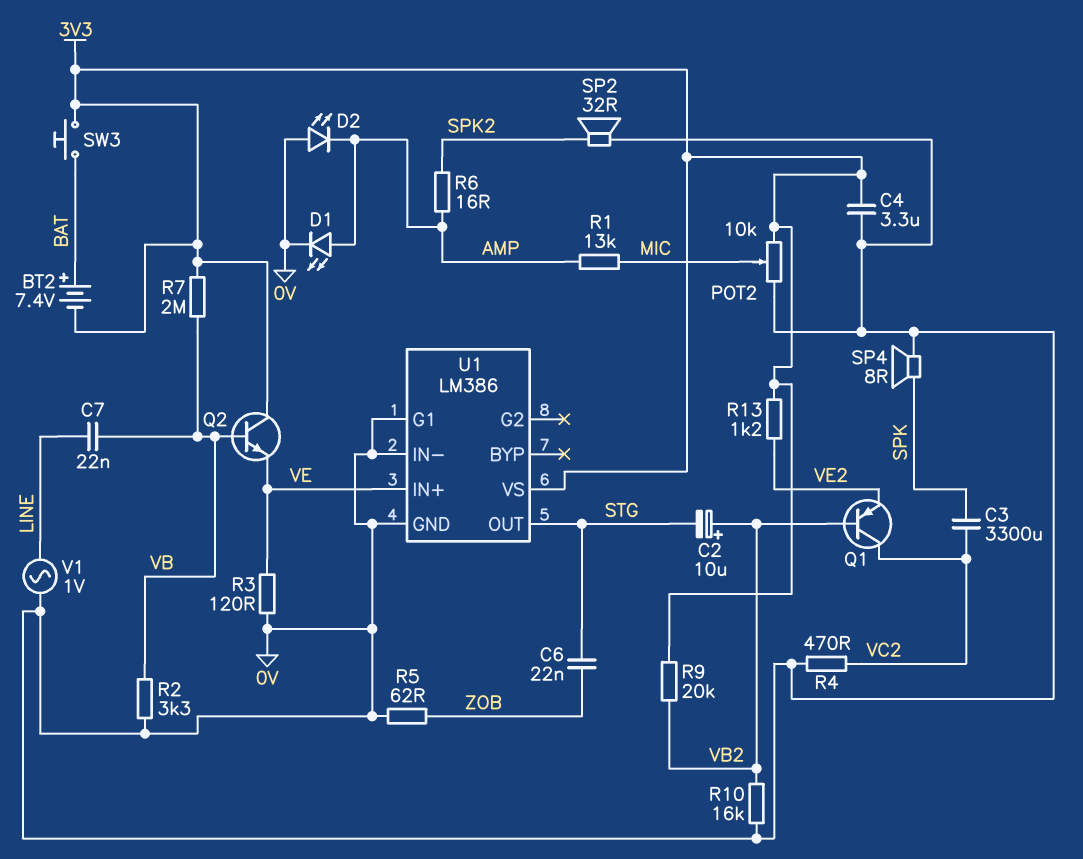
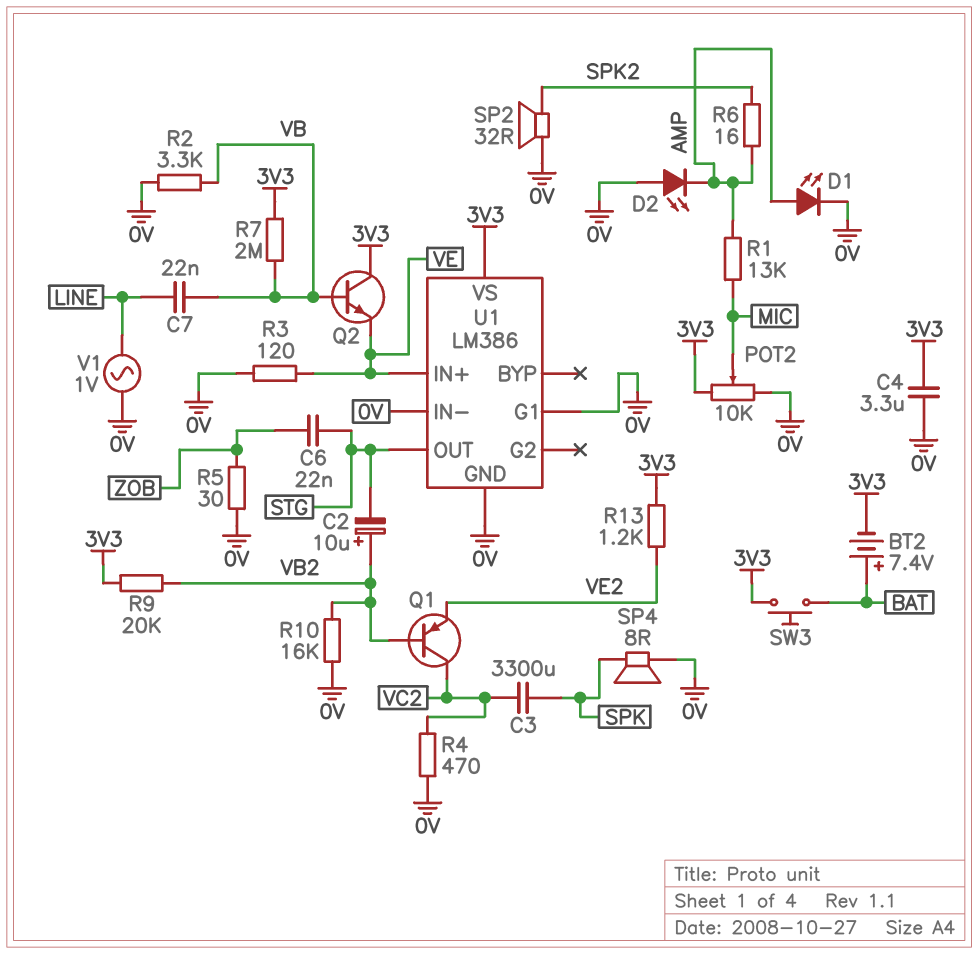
R5: 62 (0V, ZOB) -> 30 (0V, ZOB)

